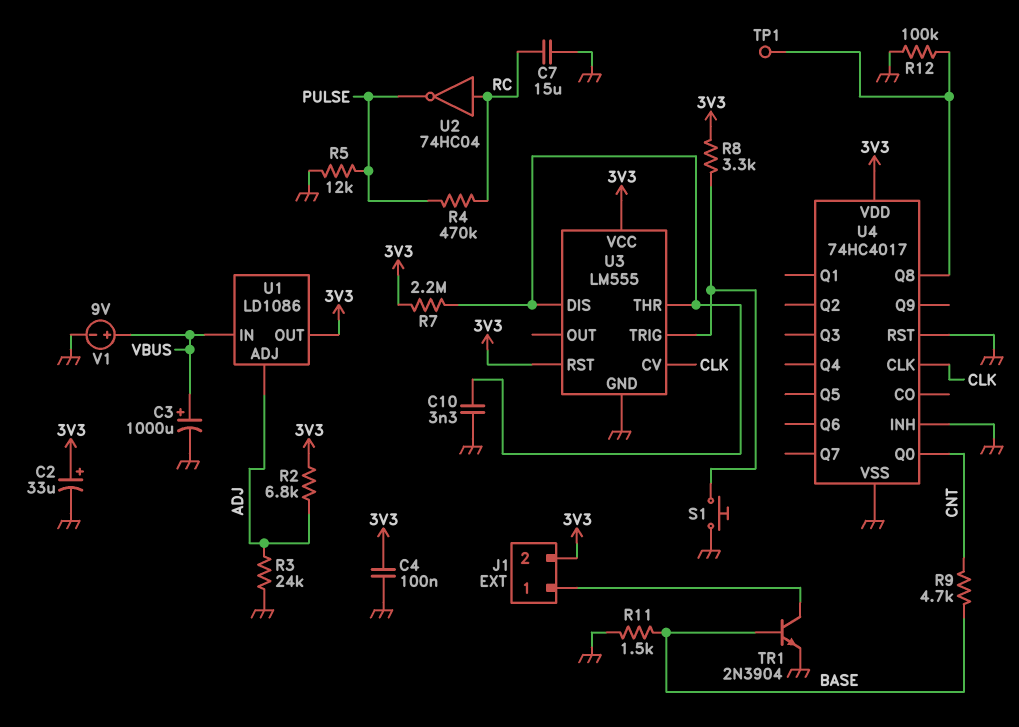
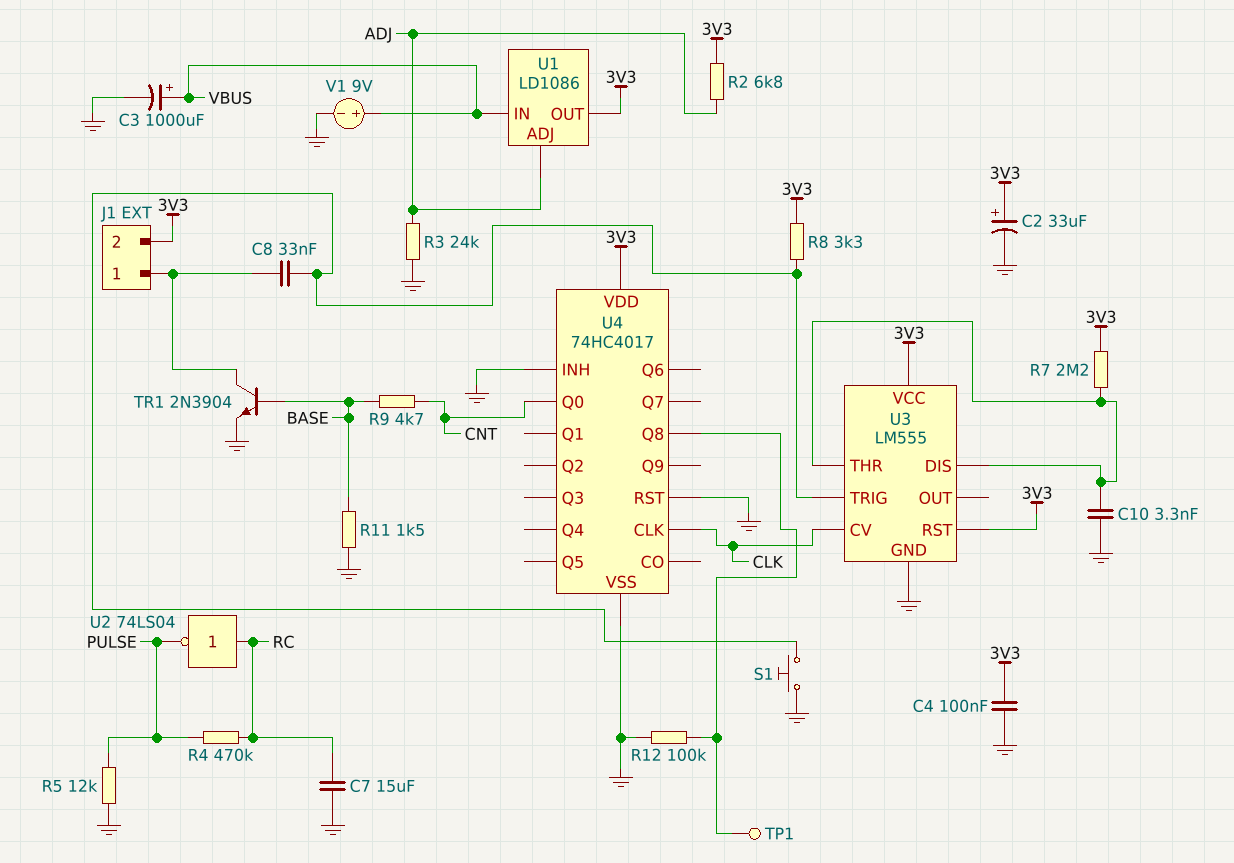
C8: none -> 33nF (J1/1, U3/TRIG)
U2: NOT 74HC04 (in RC, out PULSE) -> NOT 74LS04 (in RC, out PULSE)

